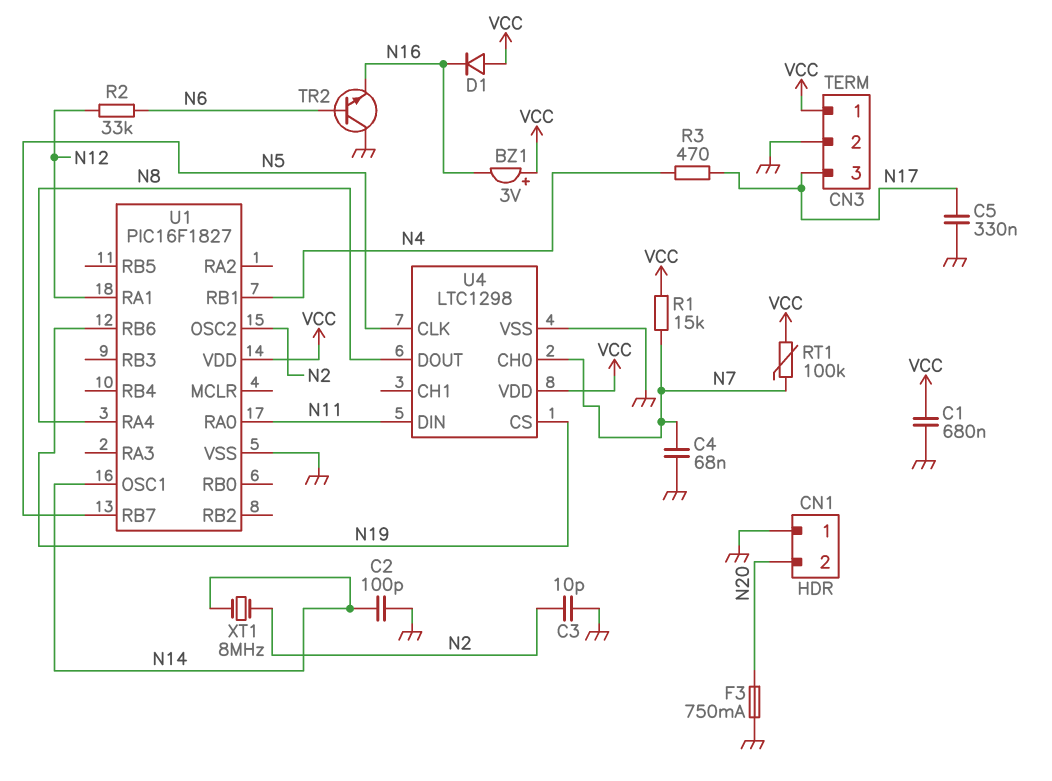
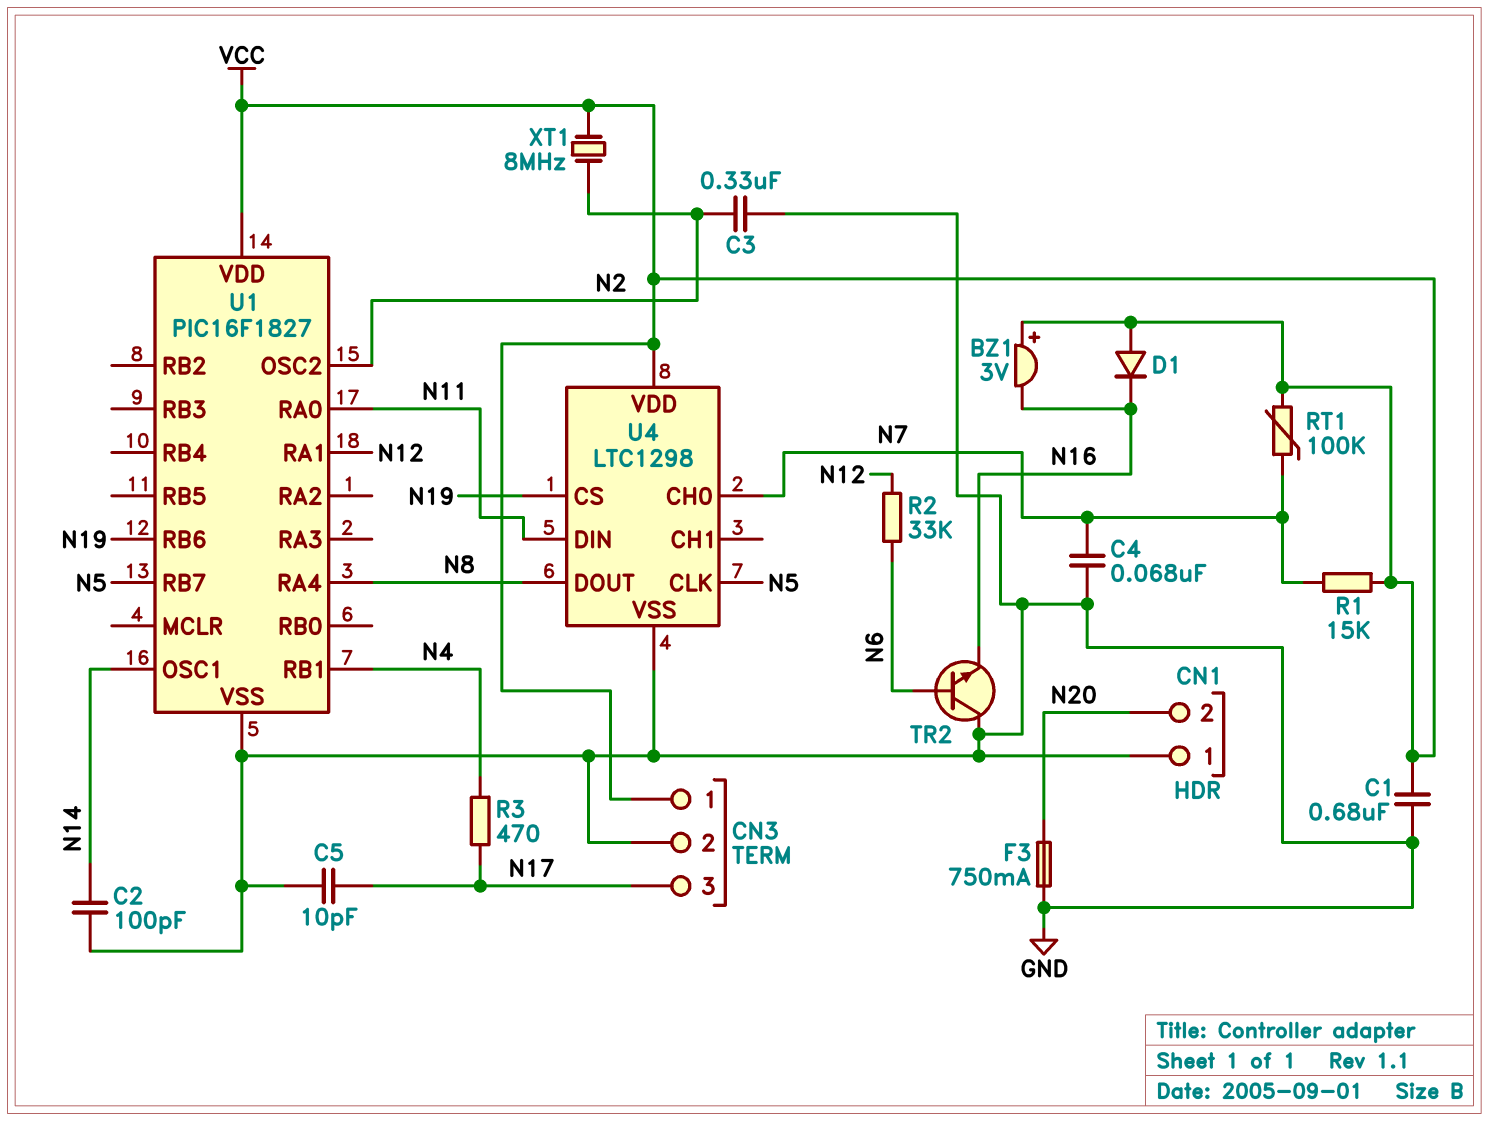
C3: 10pF (GND, N2) -> 330nF (GND, N2)
C5: 330nF (GND, N17) -> 10pF (GND, N17)
XT1: 8MHz (N2, N14) -> 8MHz (N2, VCC)

